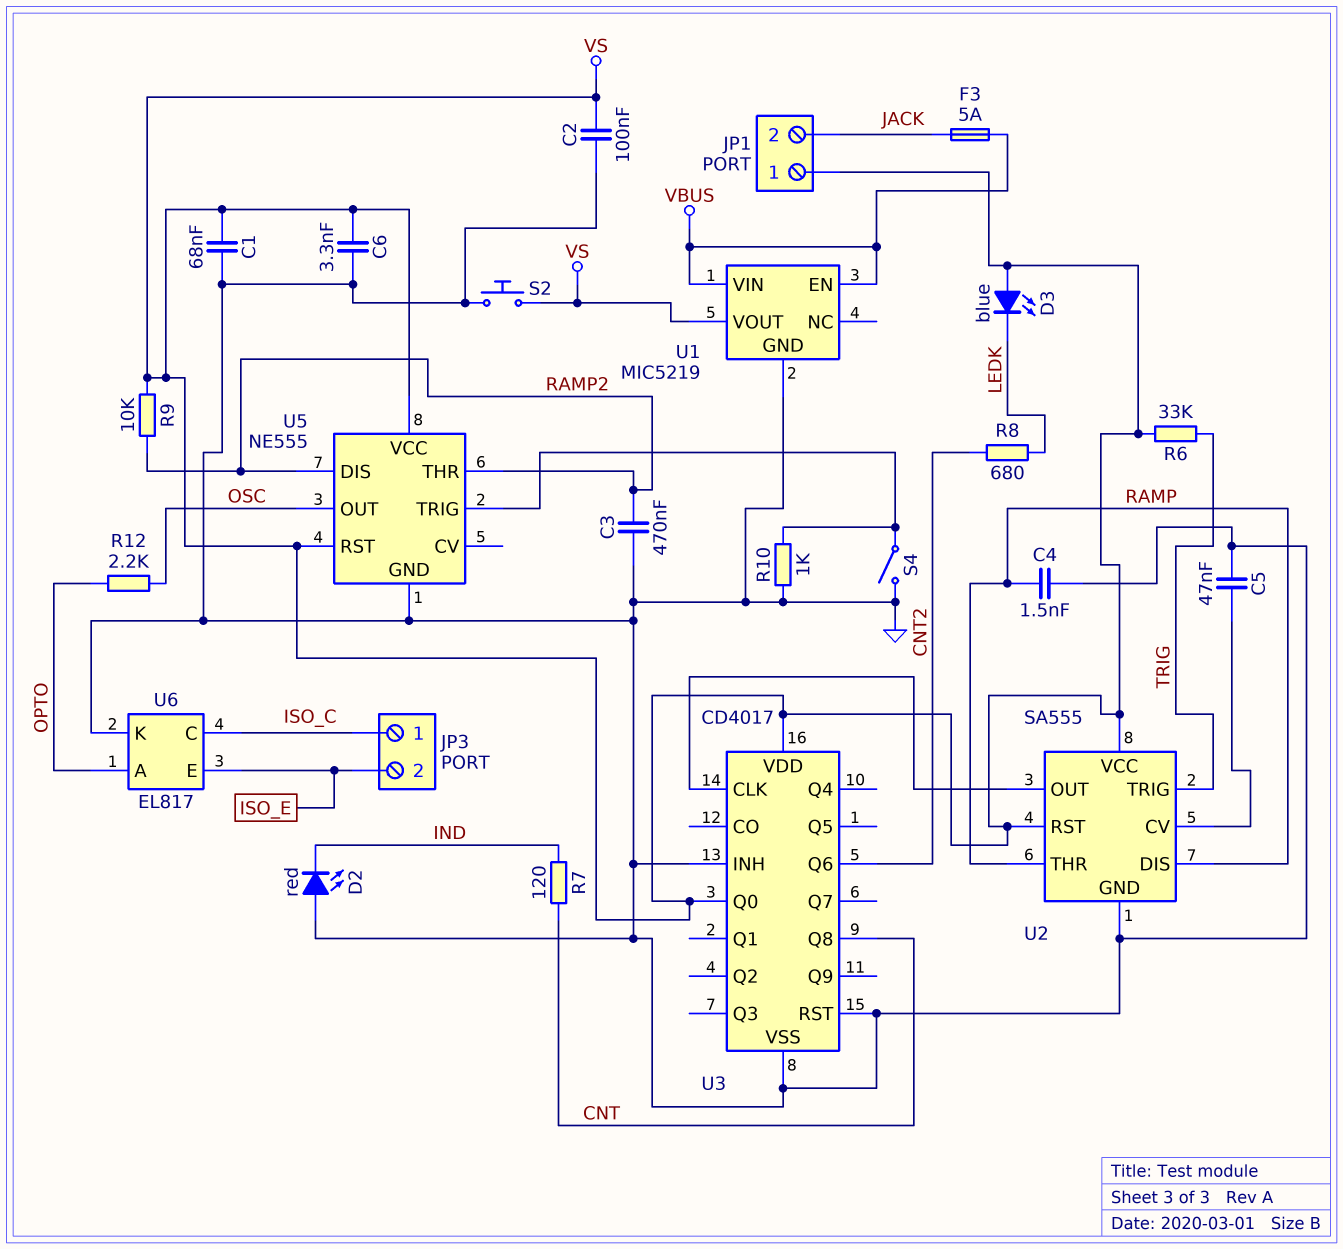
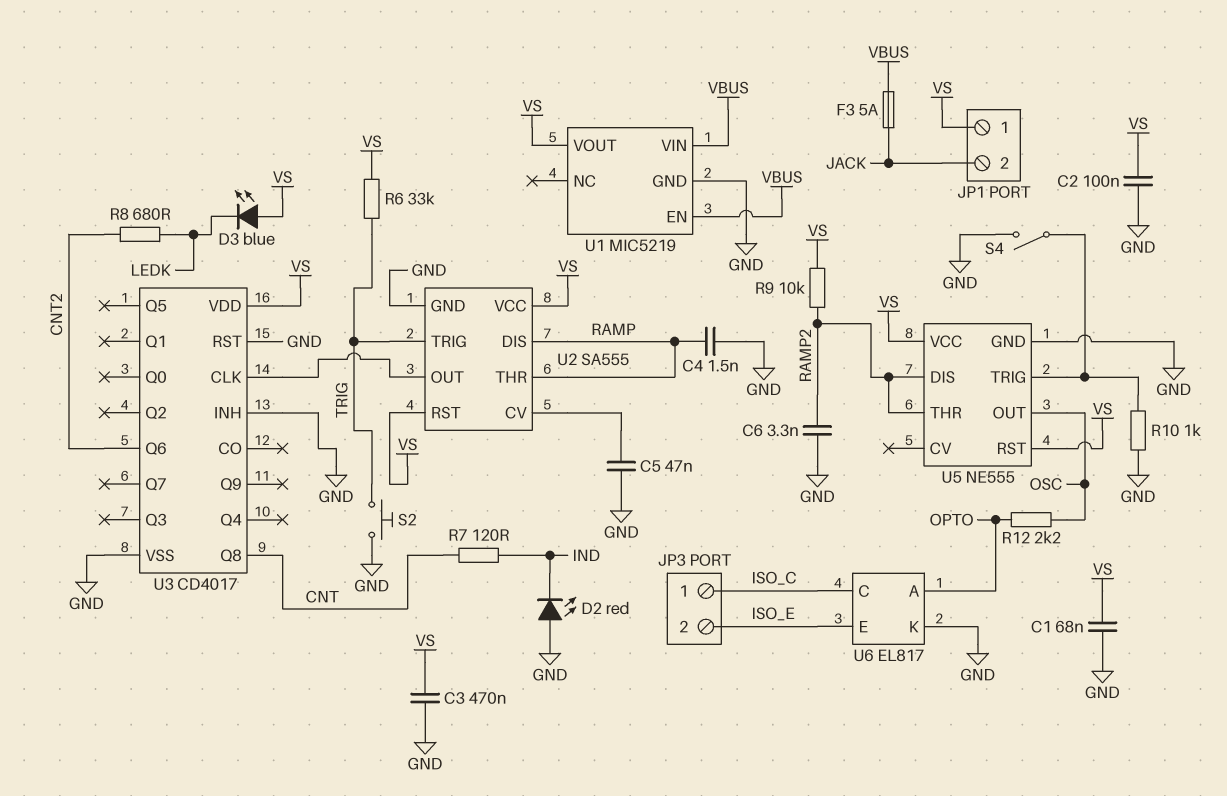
C3: 470nF (GND, RAMP2) -> 470nF (GND, VS)
C6: 3.3nF (GND, VS) -> 3.3nF (GND, RAMP2)
S2: button (GND, VS) -> button (GND, TRIG)
U3 pin Q0: VS -> none

